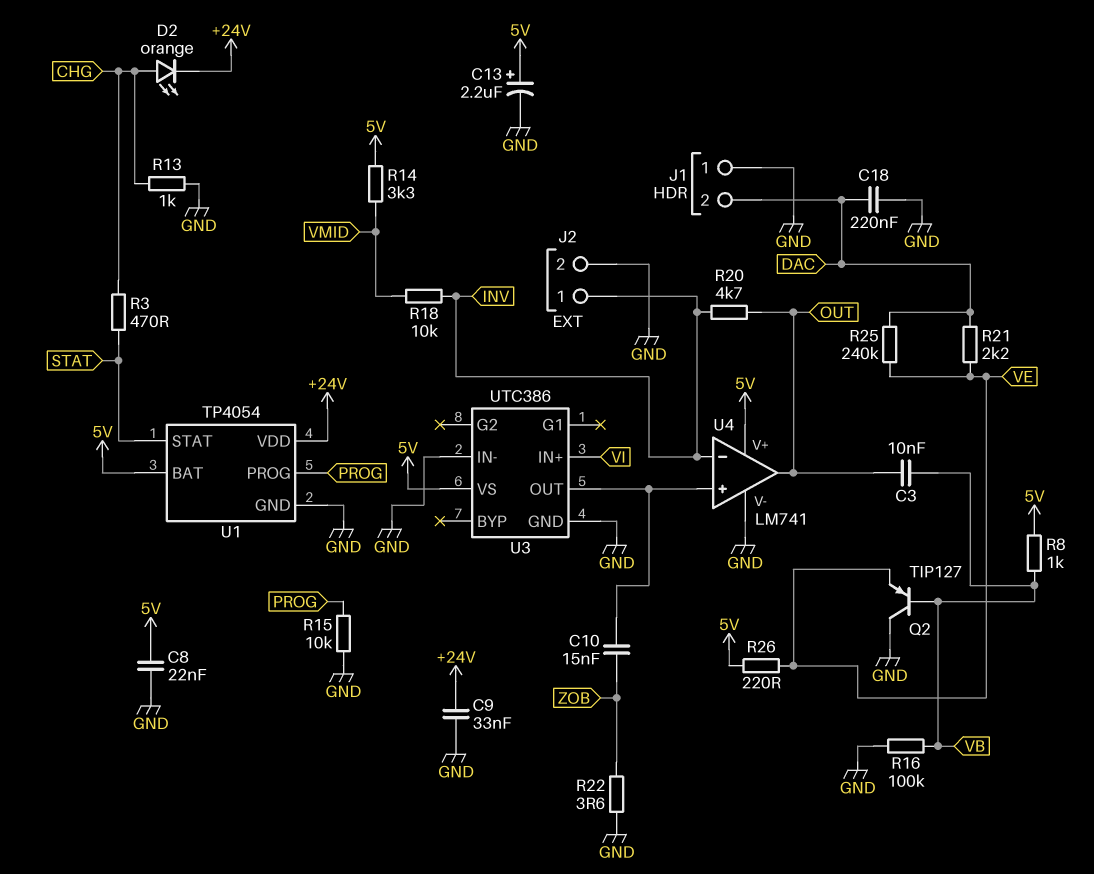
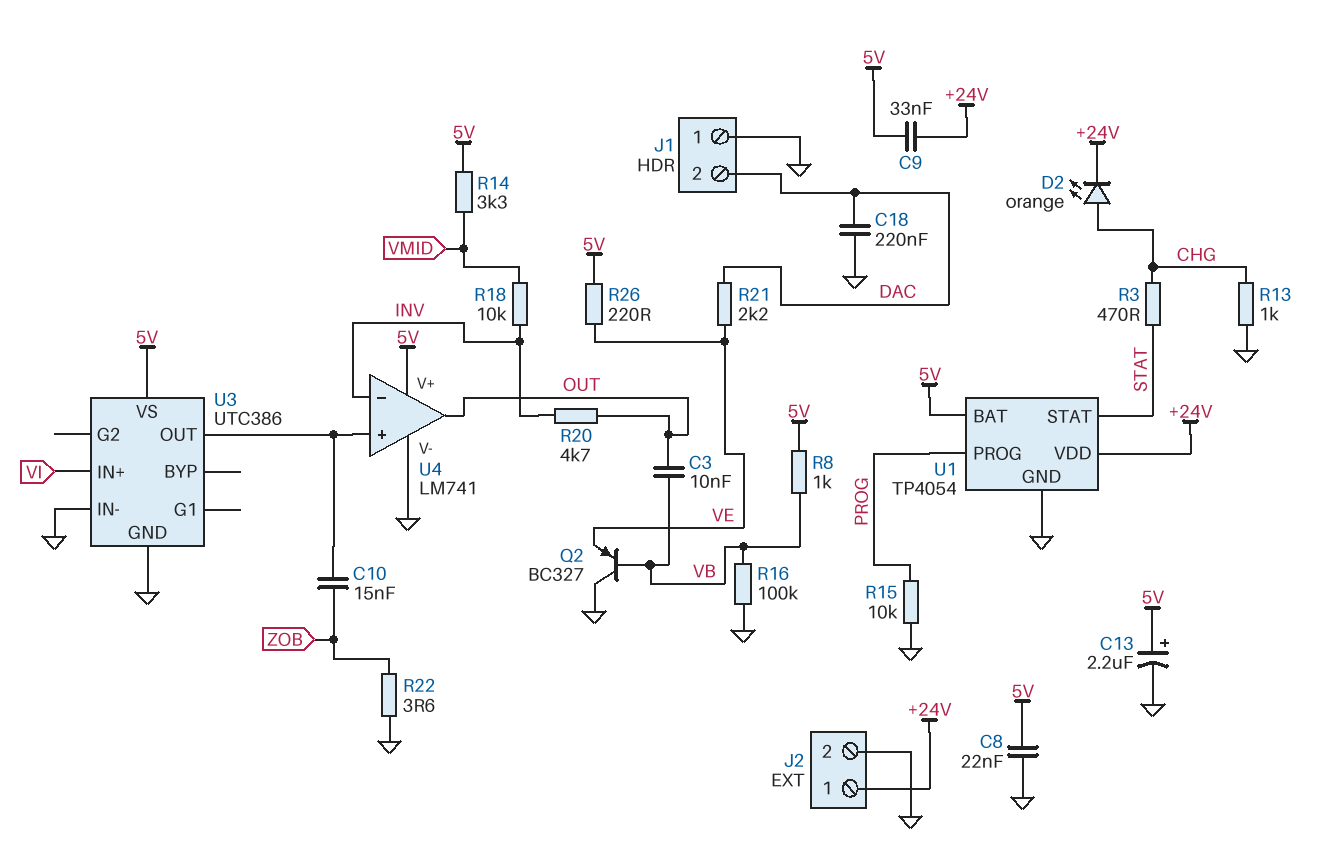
C9: 33nF (+24V, GND) -> 33nF (+24V, 5V)
J2 pin 1: INV -> +24V
Q2: PNP TIP127 (B VB, C GND, E VE) -> PNP BC327 (B VB, C GND, E VE)
R25: 240k (DAC, VE) -> none

